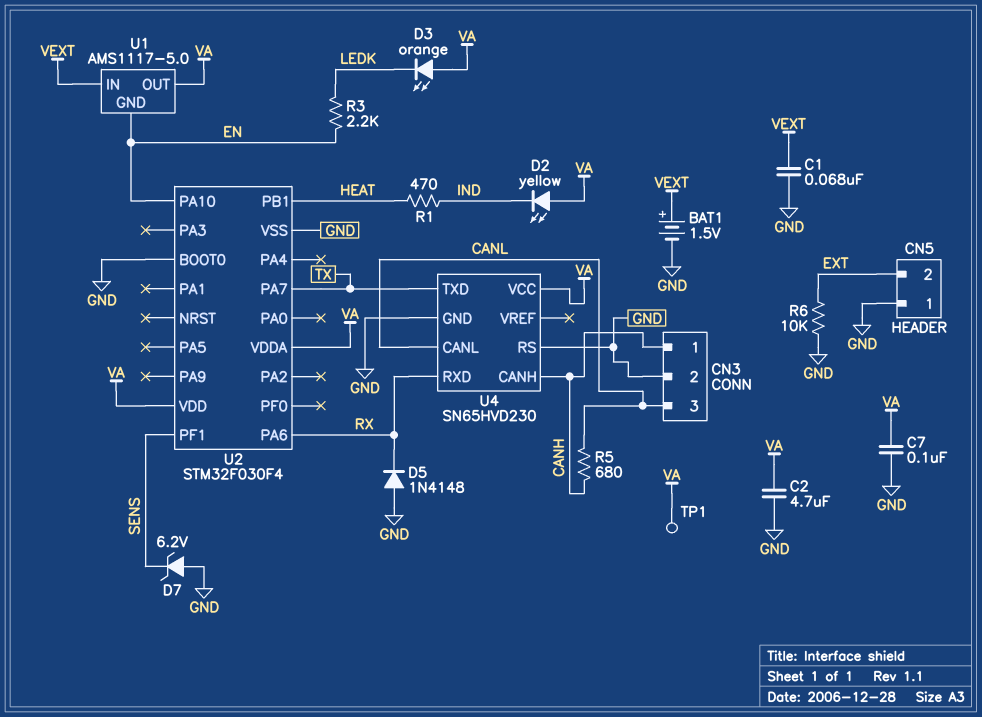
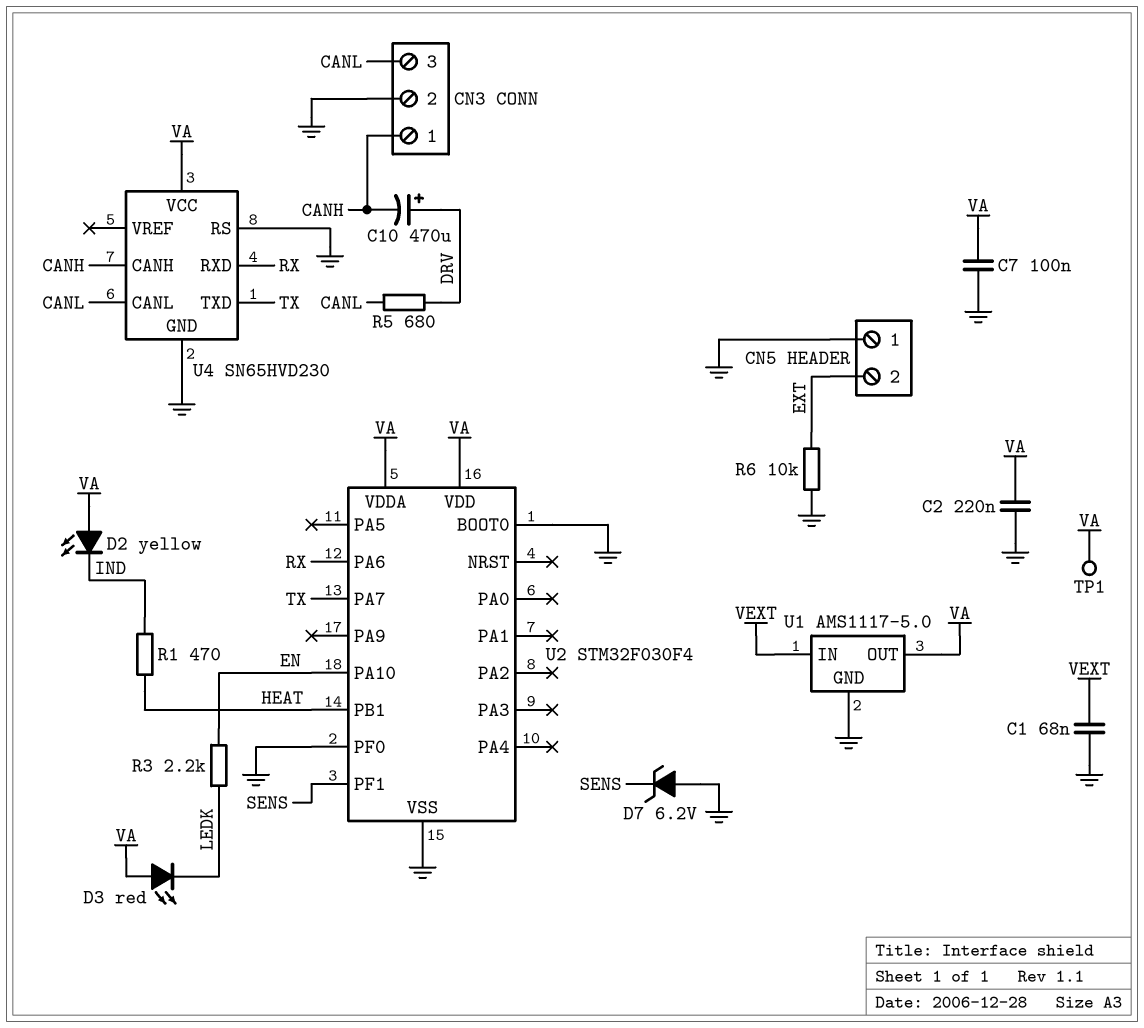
BAT1: 1.5V (plus VEXT, minus GND) -> none
C2: 4.7uF (GND, VA) -> 220nF (GND, VA)
C10: none -> 470uF (plus DRV, minus CANH)
D3: LED orange (A VA, K LEDK) -> LED red (A VA, K LEDK)
D5: diode 1N4148 (A GND, K RX) -> none
R5: 680 (CANH, CANL) -> 680 (CANL, DRV)
U1 pin GND: EN -> GND
U2 pin PF0: none -> GND

